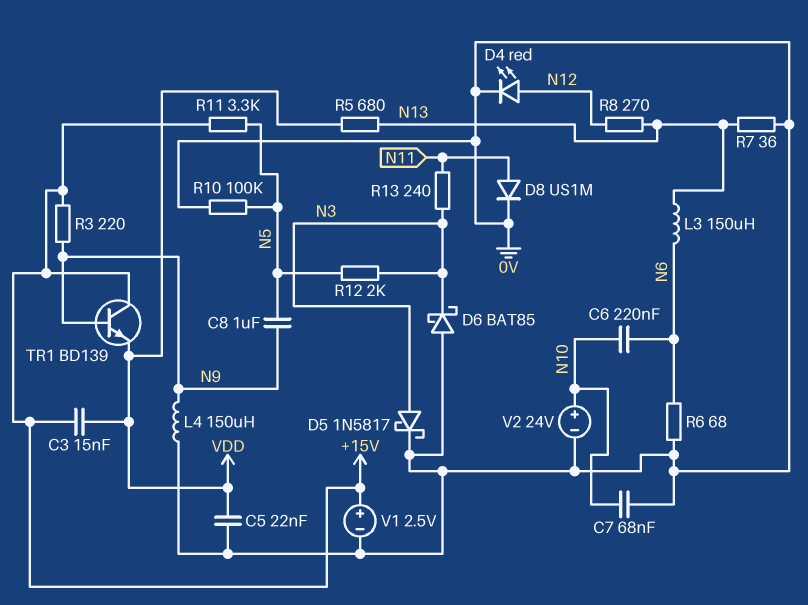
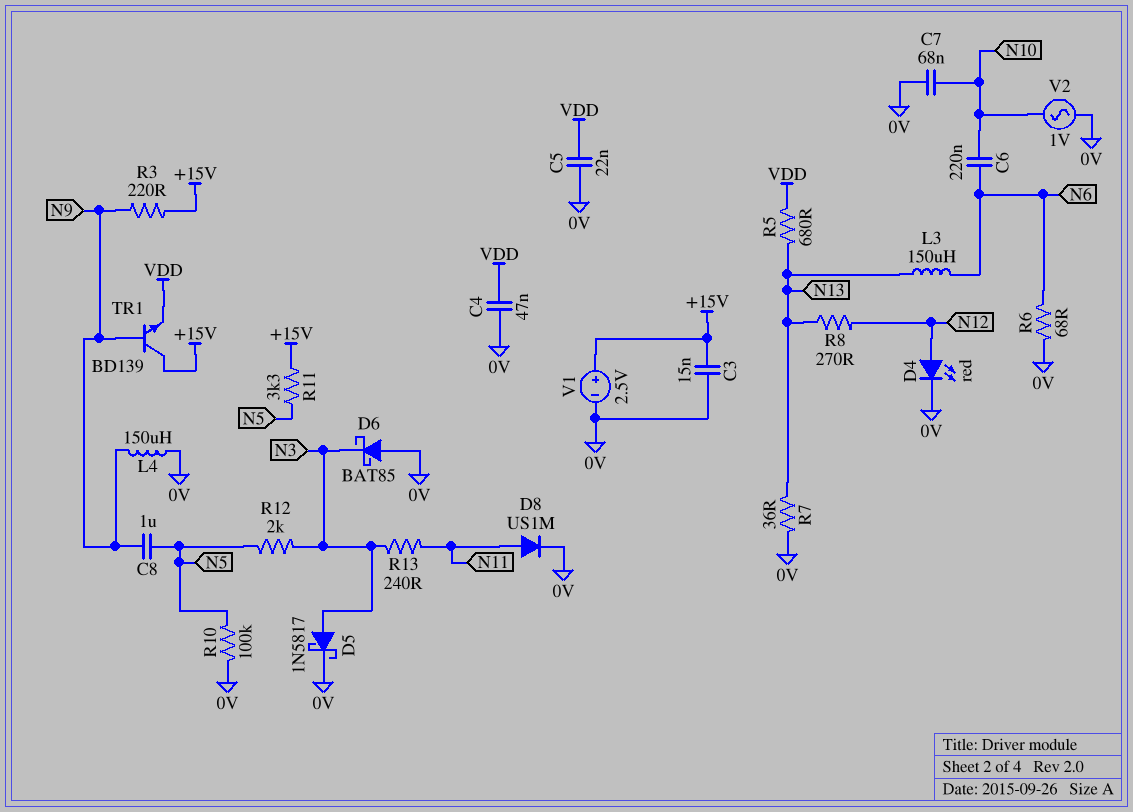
C3: 15nF (+15V, VDD) -> 15nF (+15V, 0V)
C4: none -> 47nF (0V, VDD)
V2: 24V (plus N10, minus 0V) -> AC 1V (0V, N10)

